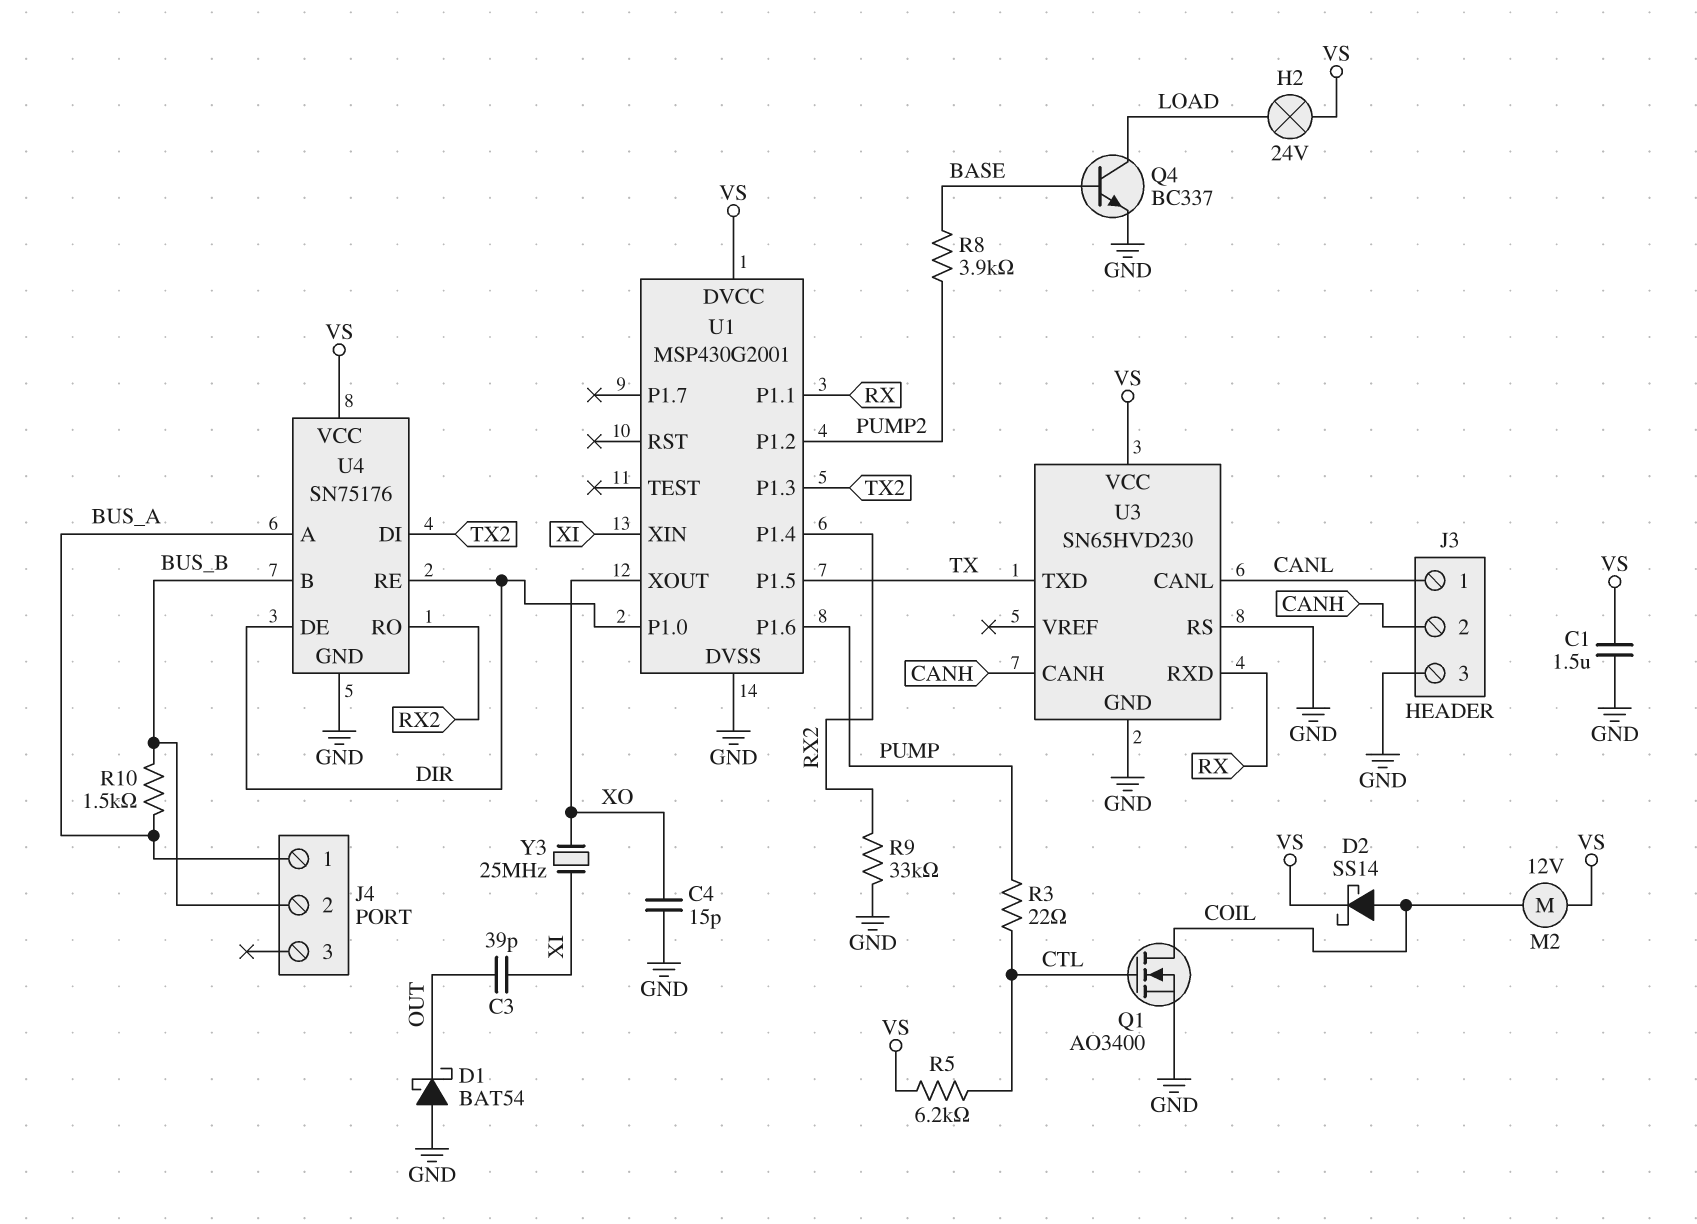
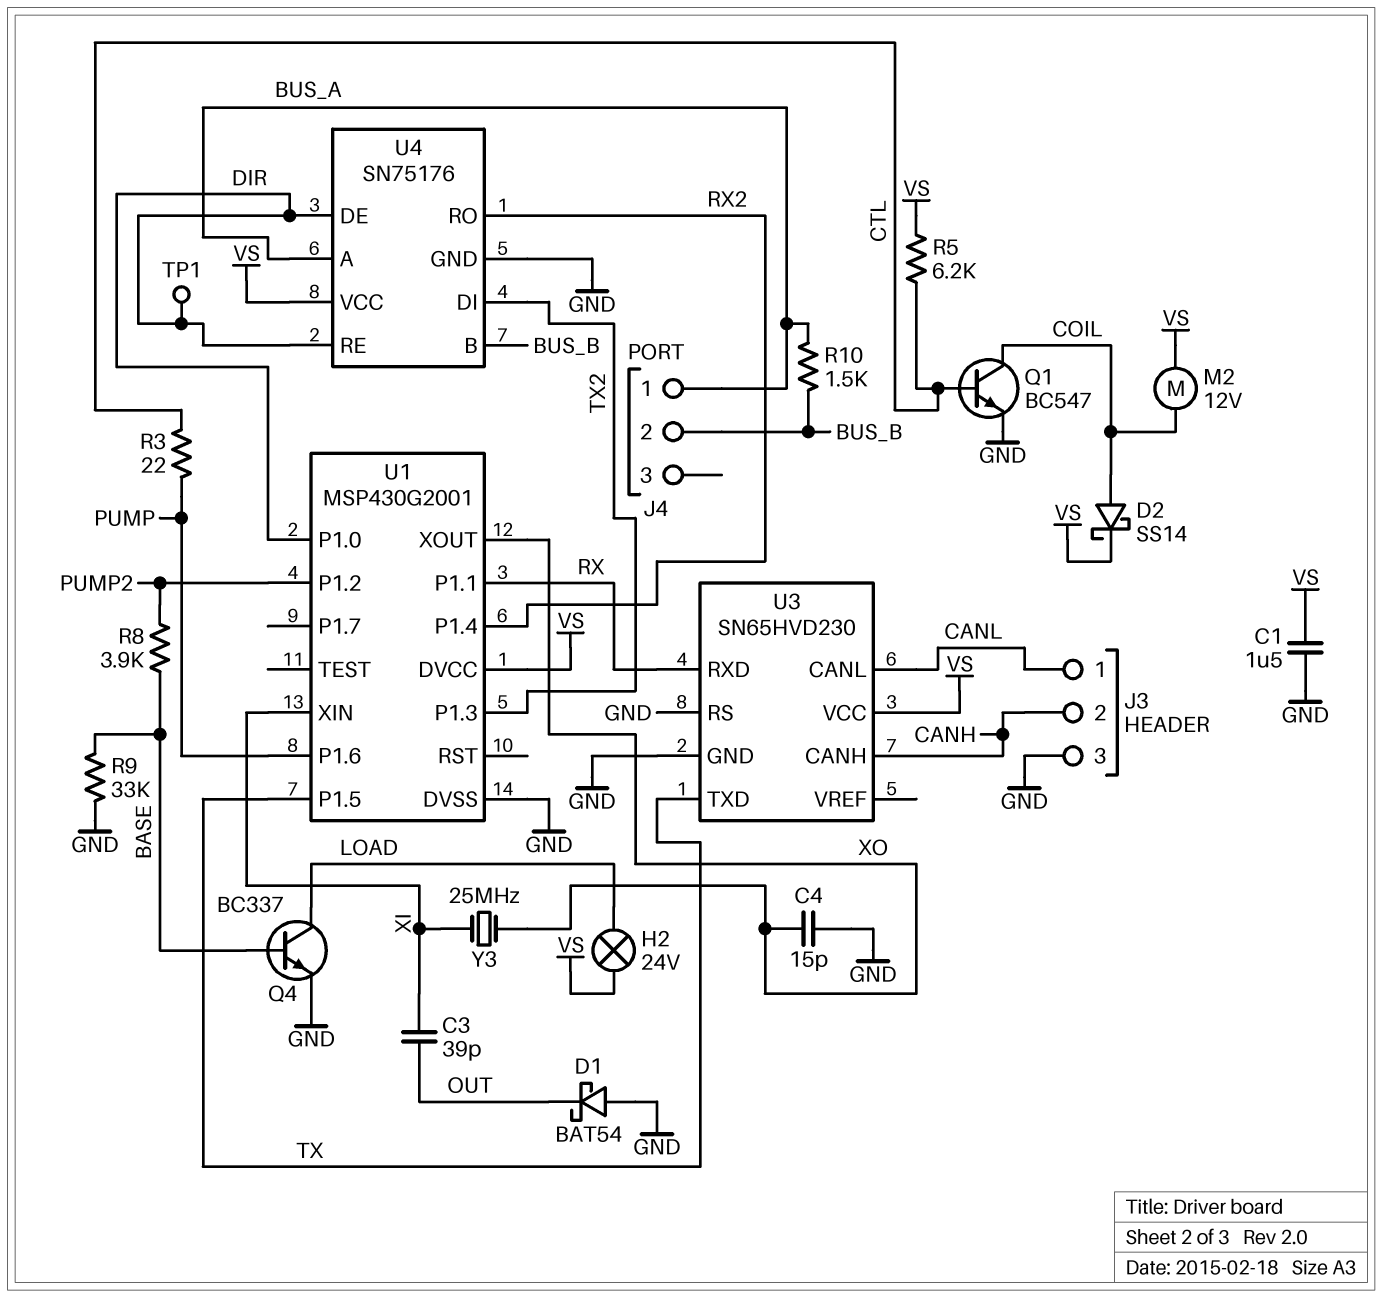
Q1: NMOS AO3400 (G CTL, D COIL, S GND) -> NPN BC547 (B CTL, C COIL, E GND)
R9: 33k (GND, RX2) -> 33k (BASE, GND)
TP1: none -> test point (DIR)

